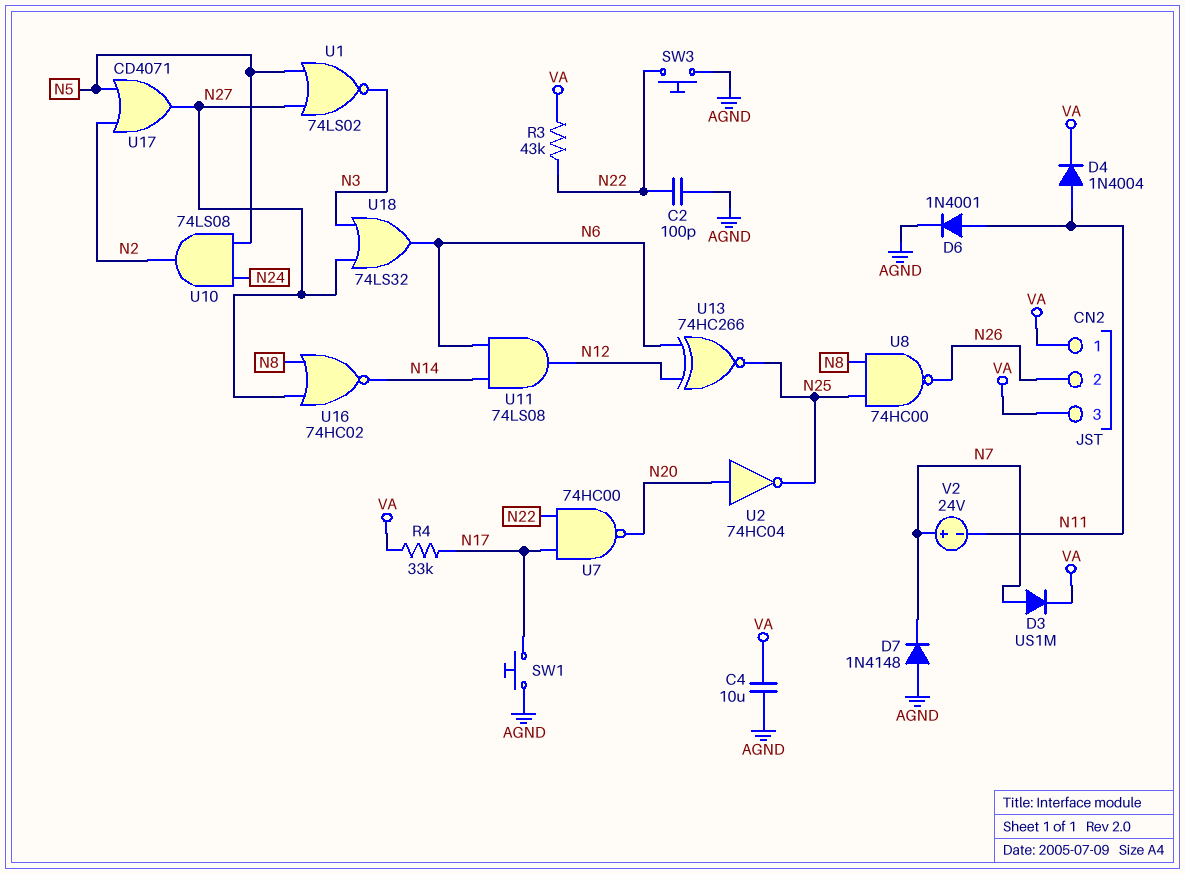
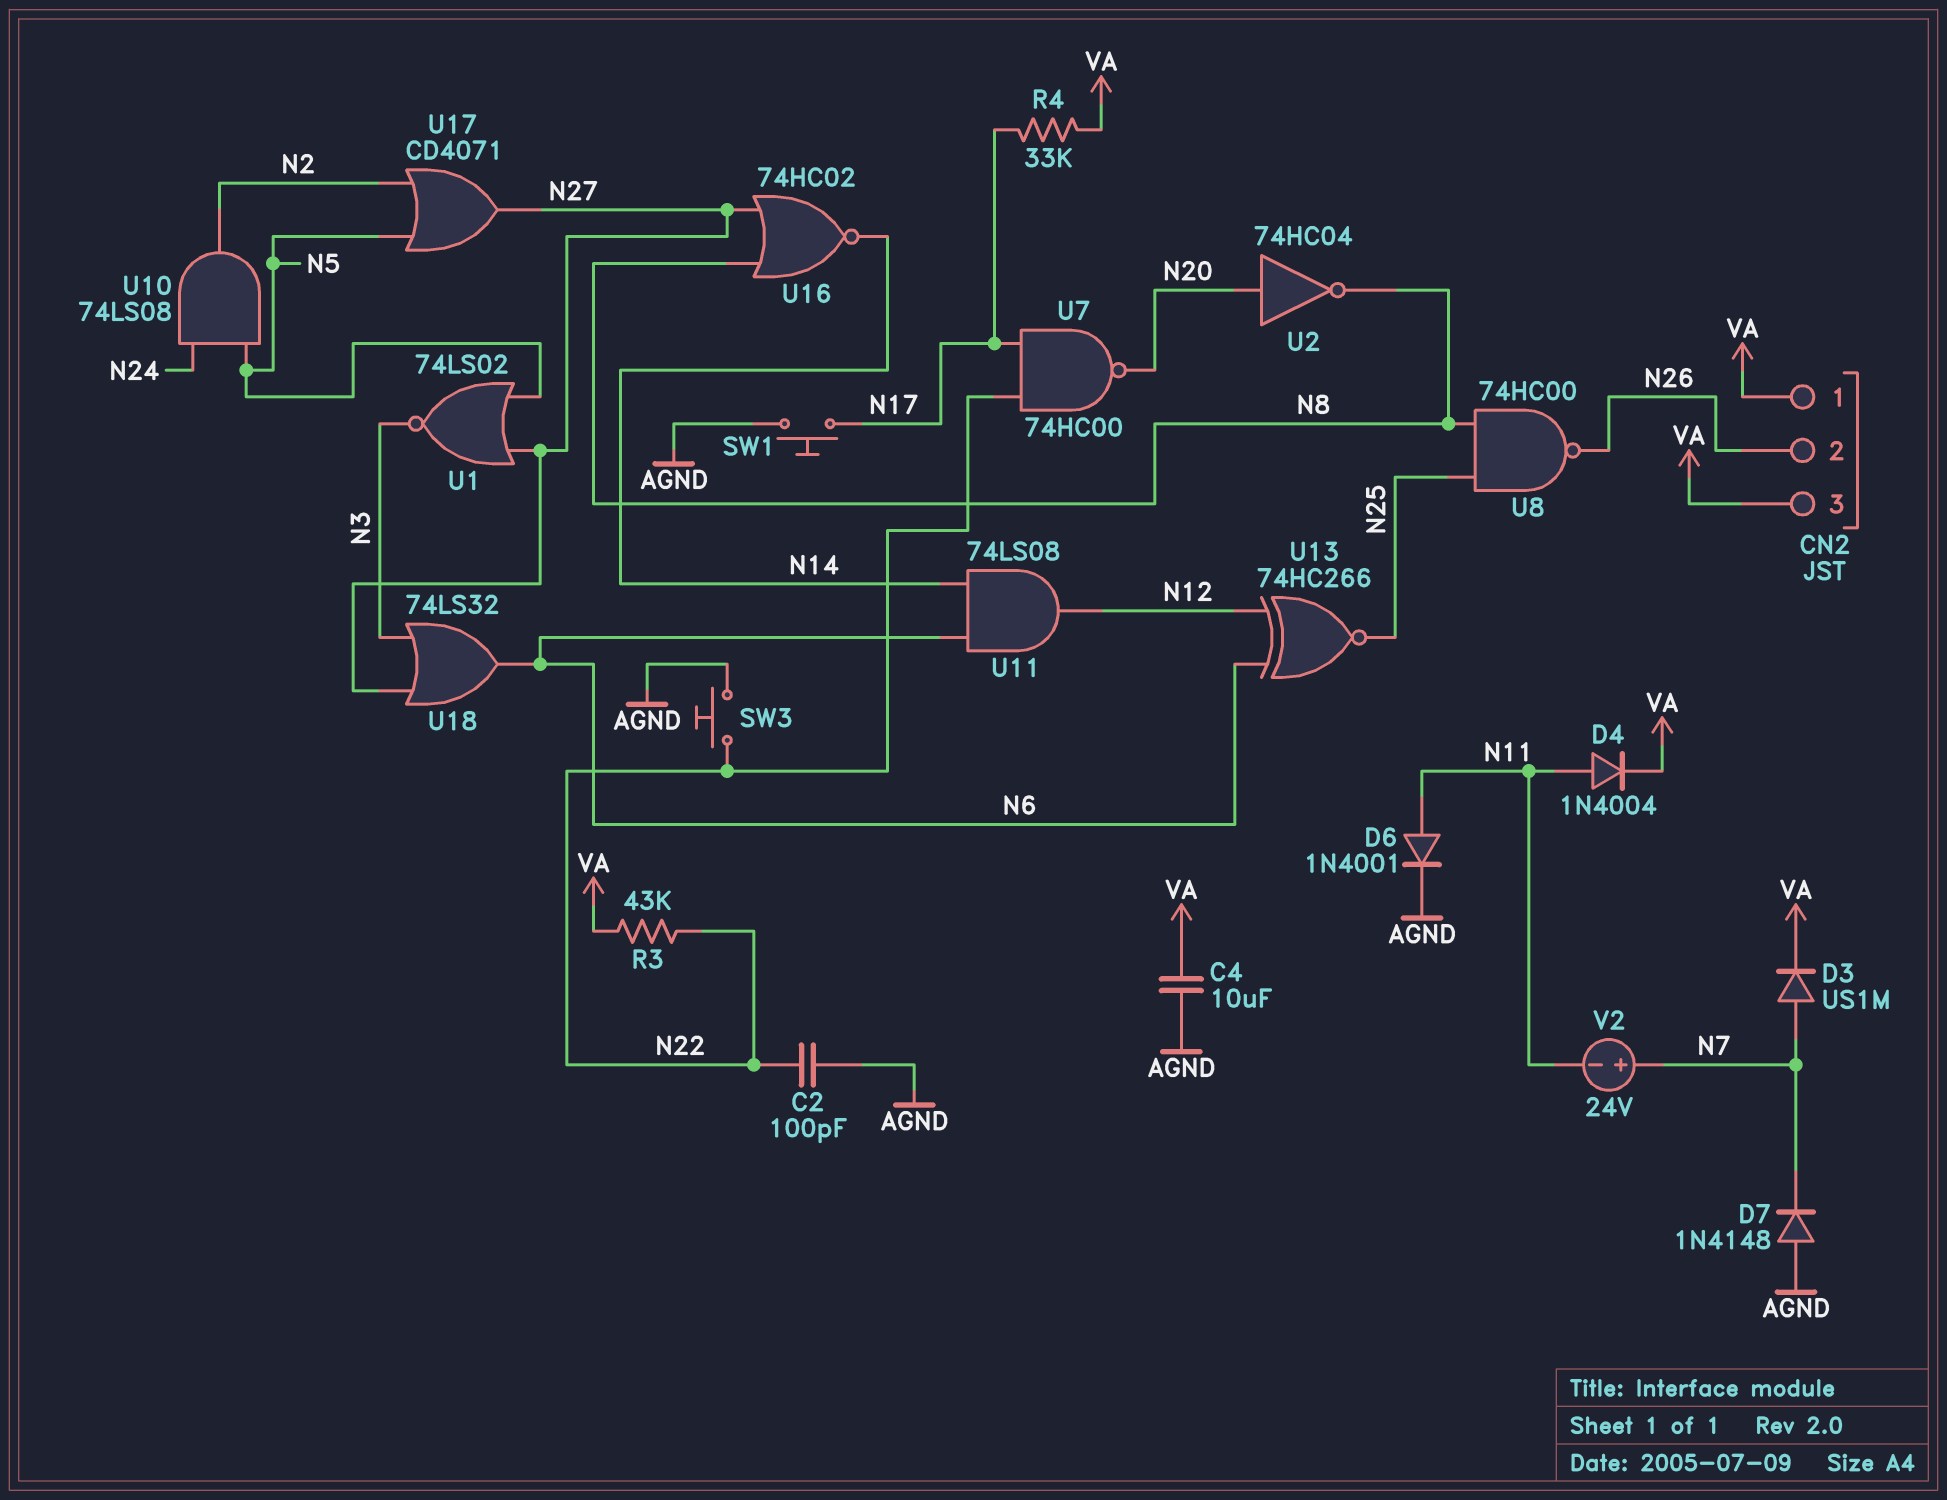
U2: NOT 74HC04 (in N20, out N25) -> NOT 74HC04 (in N20, out N8)

